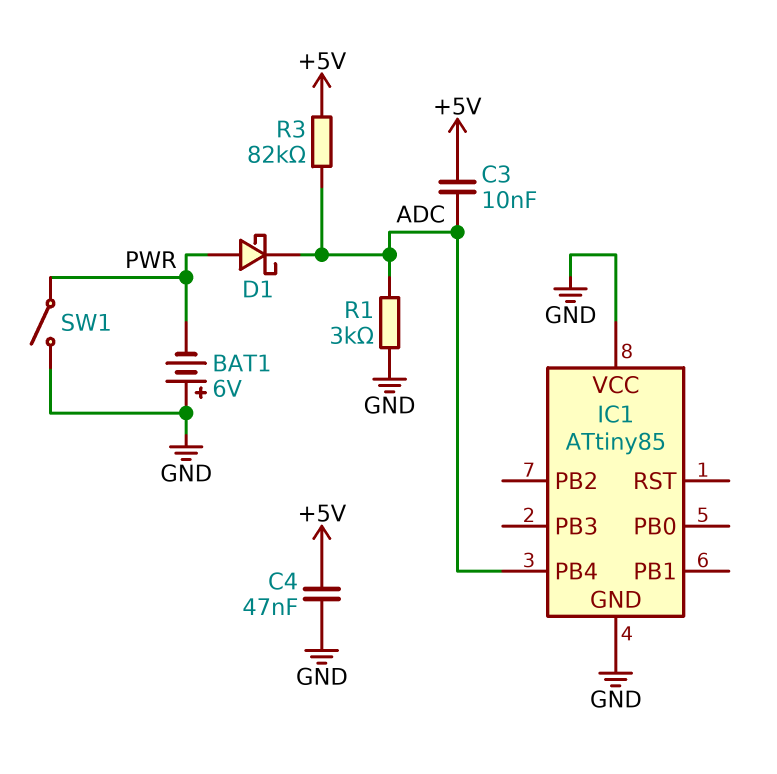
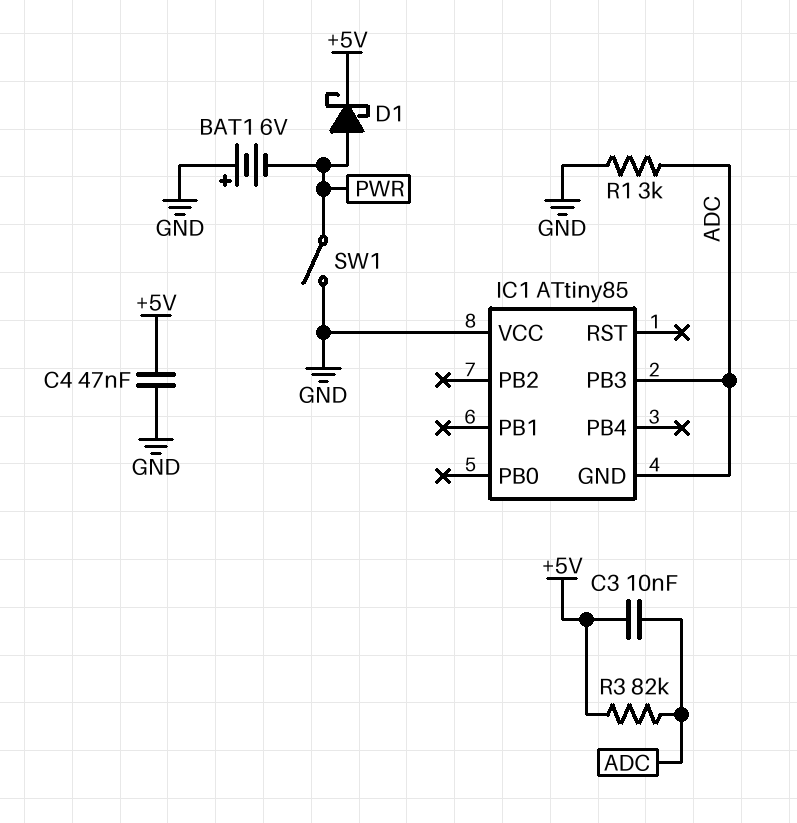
D1: schottky (A PWR, K ADC) -> schottky (A PWR, K +5V)
IC1 pin GND: GND -> ADC
IC1 pin PB3: none -> ADC
IC1 pin PB4: ADC -> none

